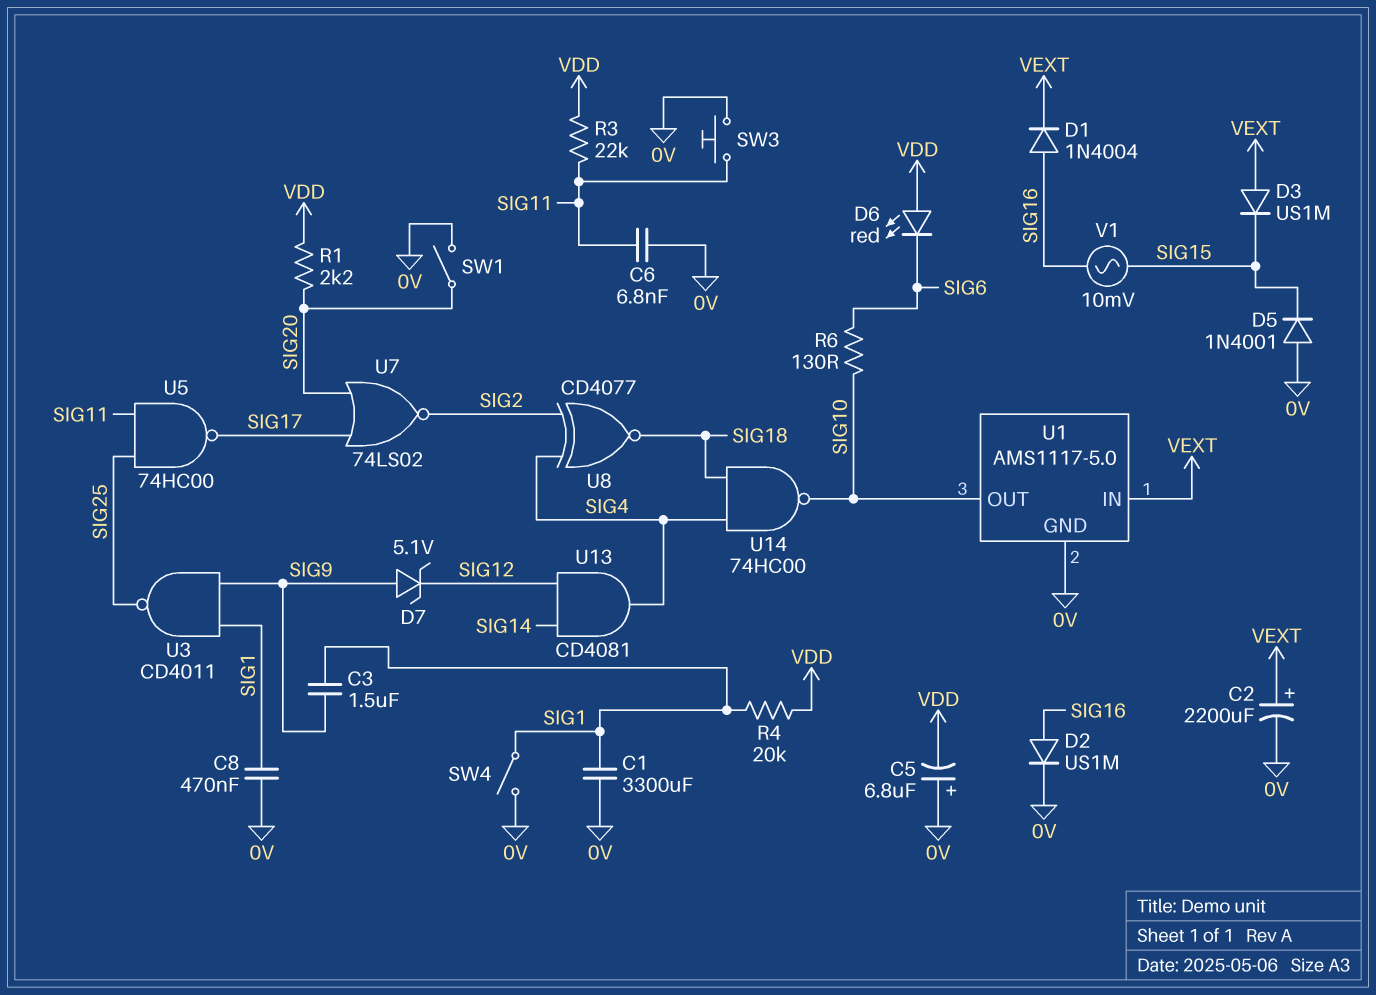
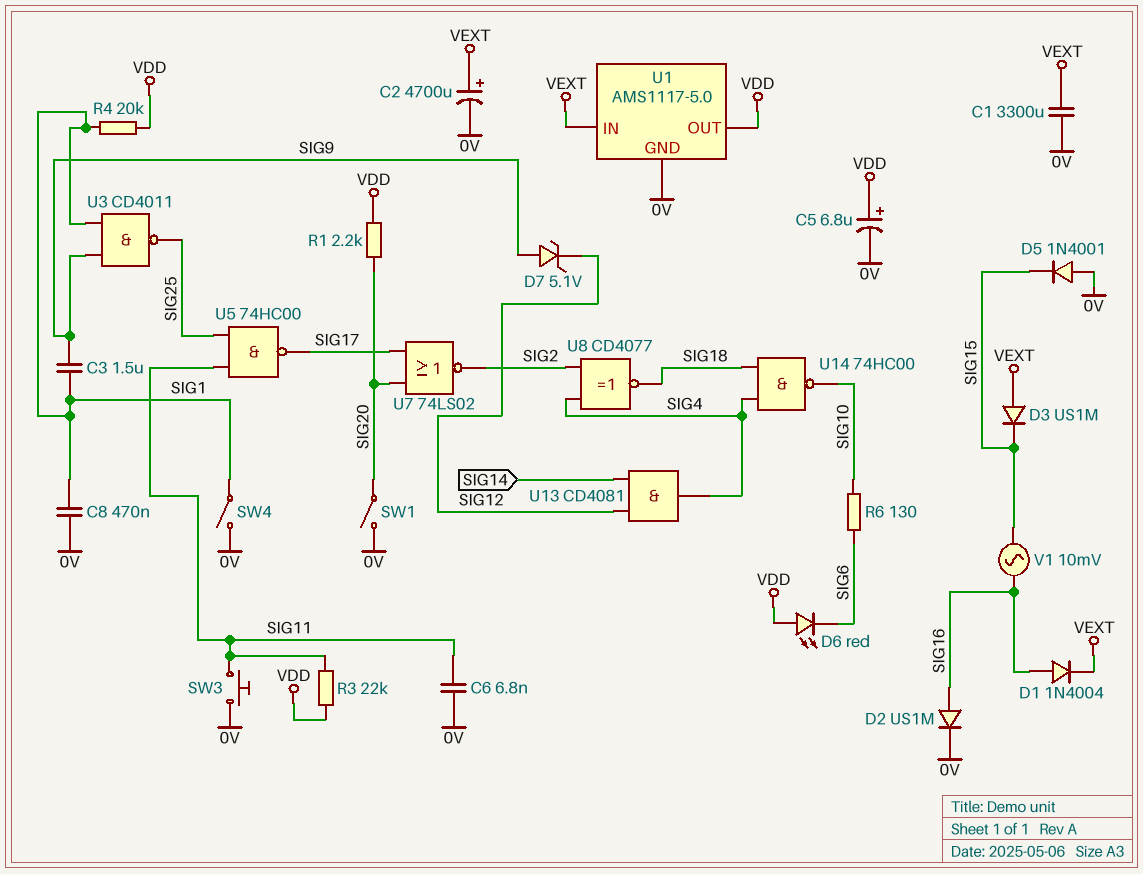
C1: 3300uF (0V, SIG1) -> 3300uF (0V, VEXT)
C2: 2200uF (plus VEXT, minus 0V) -> 4700uF (plus VEXT, minus 0V)
C5: 6.8uF (plus 0V, minus VDD) -> 6.8uF (plus VDD, minus 0V)
U1 pin OUT: SIG10 -> VDD

